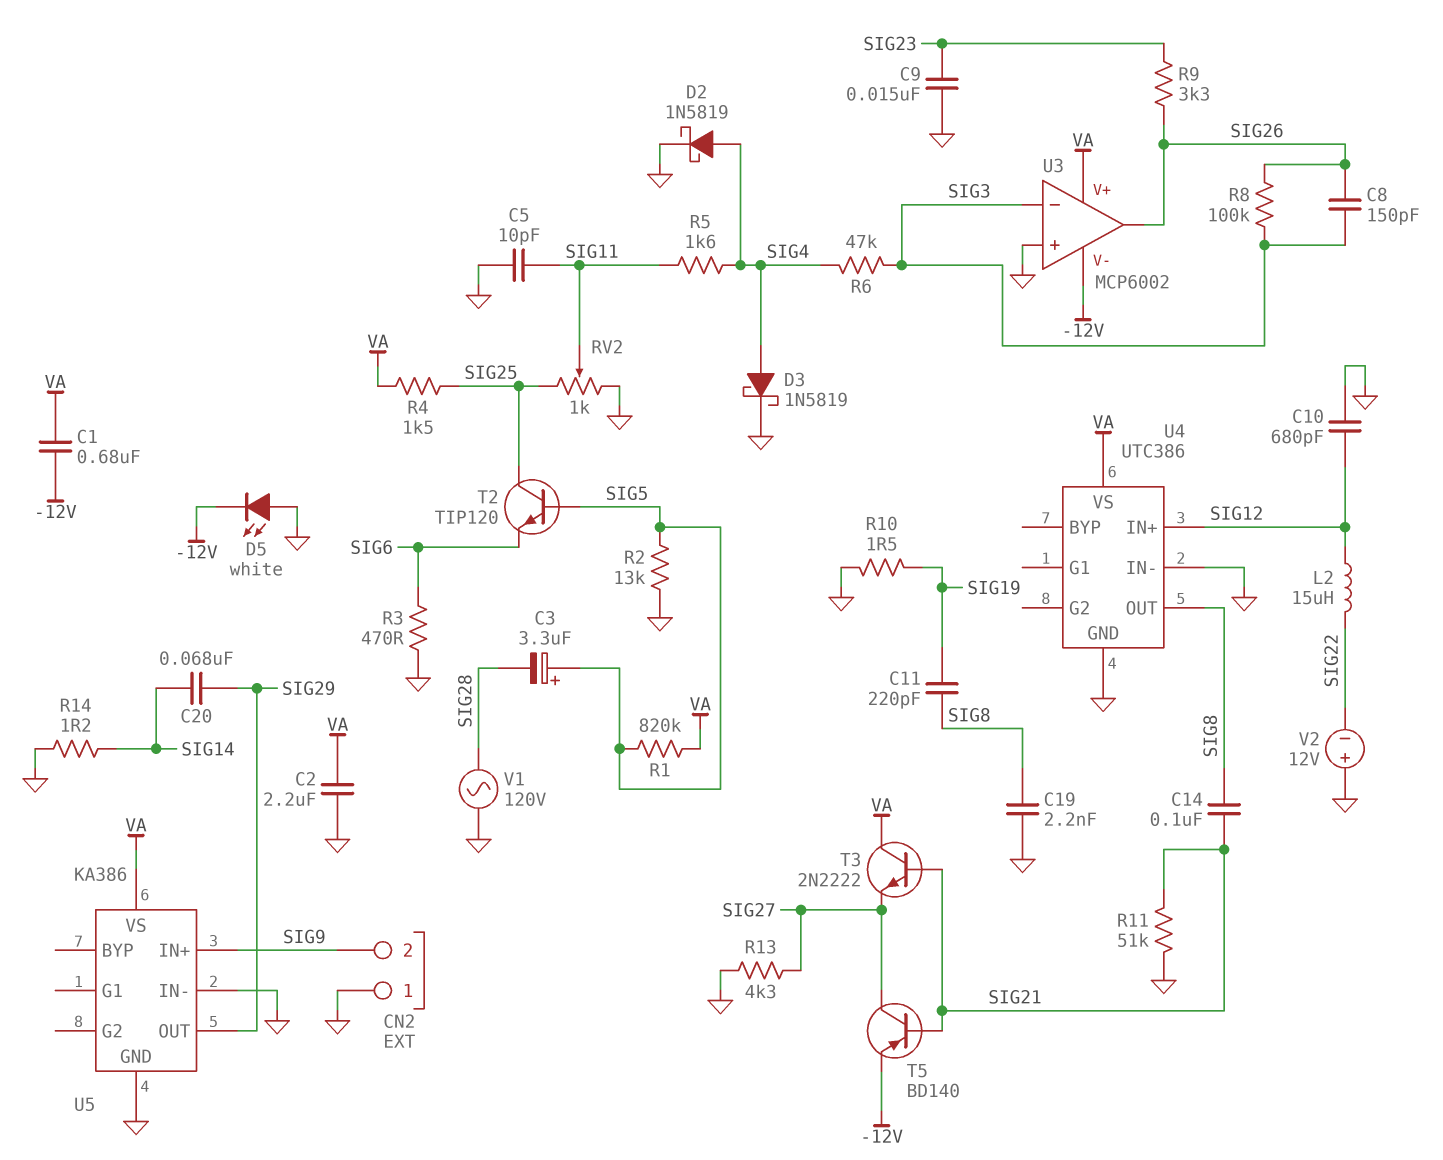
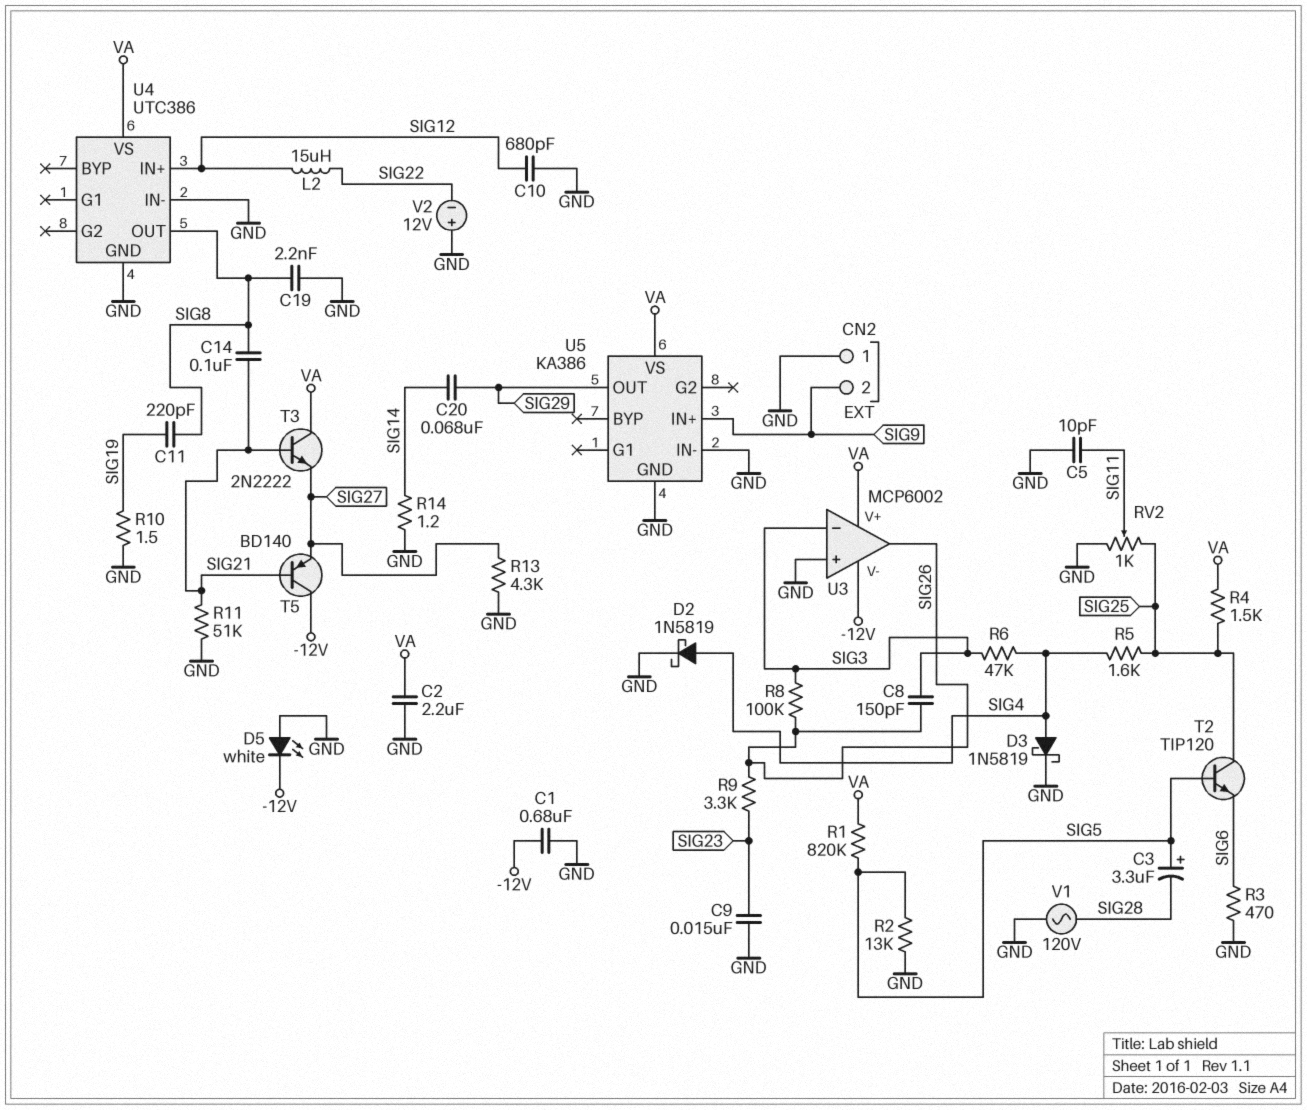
C1: 680nF (-12V, VA) -> 680nF (-12V, GND)
R5: 1.6k (SIG4, SIG11) -> 1.6k (SIG4, SIG25)
T5: PNP BD140 (B SIG21, C SIG27, E -12V) -> PNP BD140 (B SIG21, C -12V, E SIG27)

